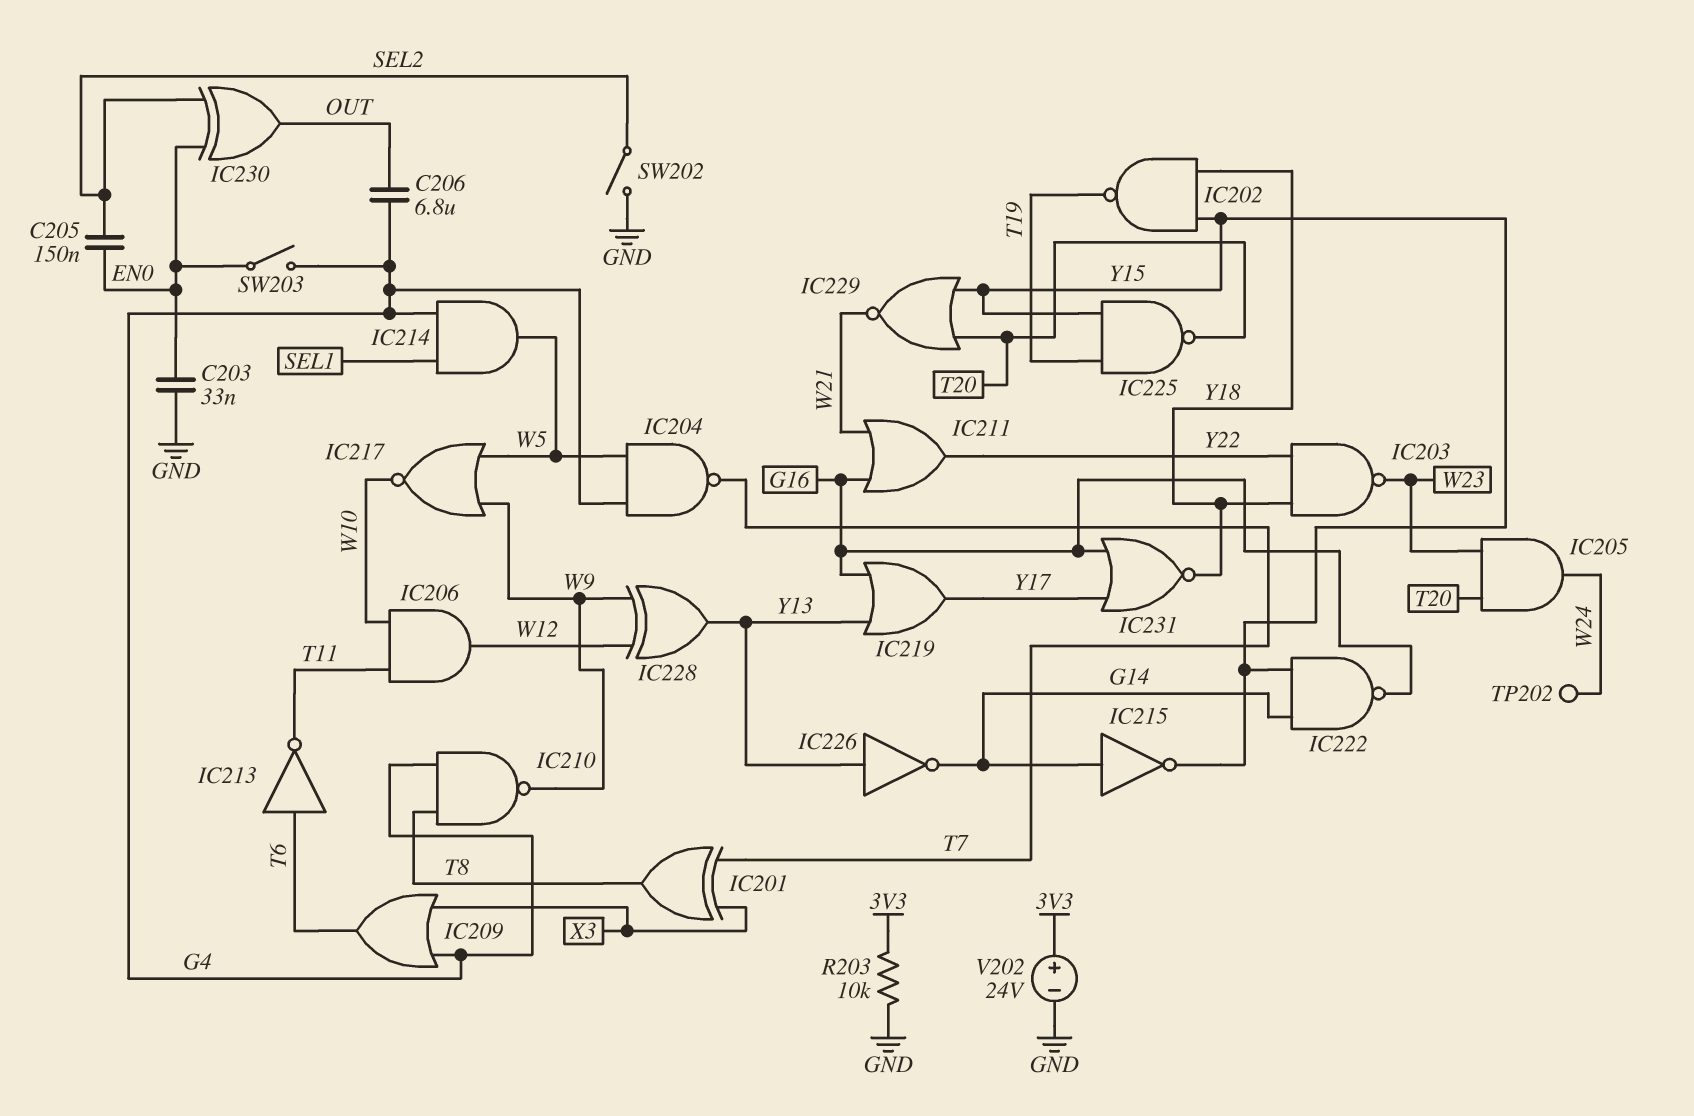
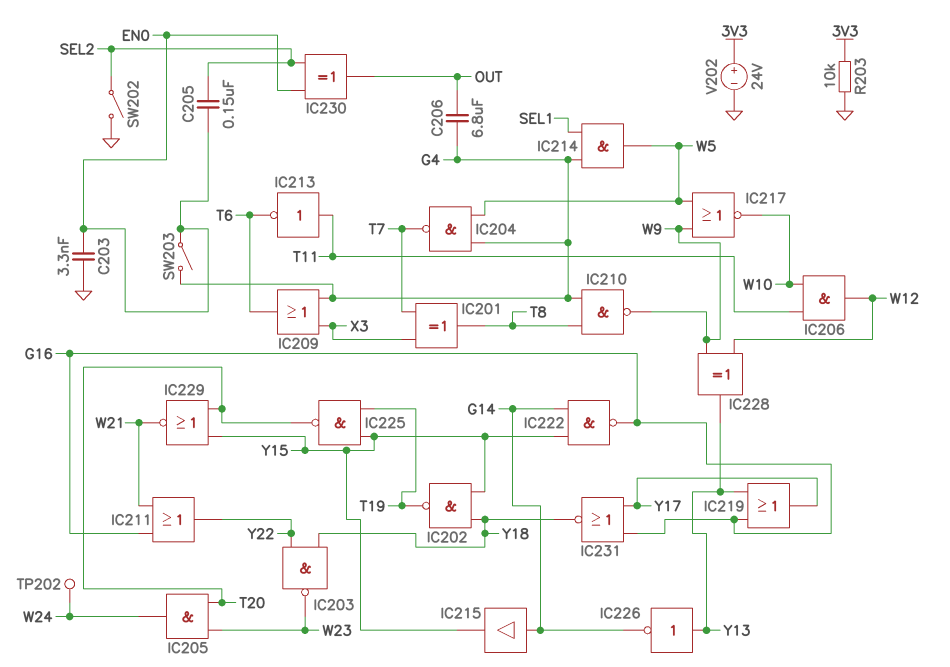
C203: 33nF (EN0, GND) -> 3.3nF (EN0, GND)
IC213: NOT (in T6, out T11) -> NOT (in T11, out T6)
IC215: NOT (in G14, out Y15) -> buffer (in G14, out Y15)

